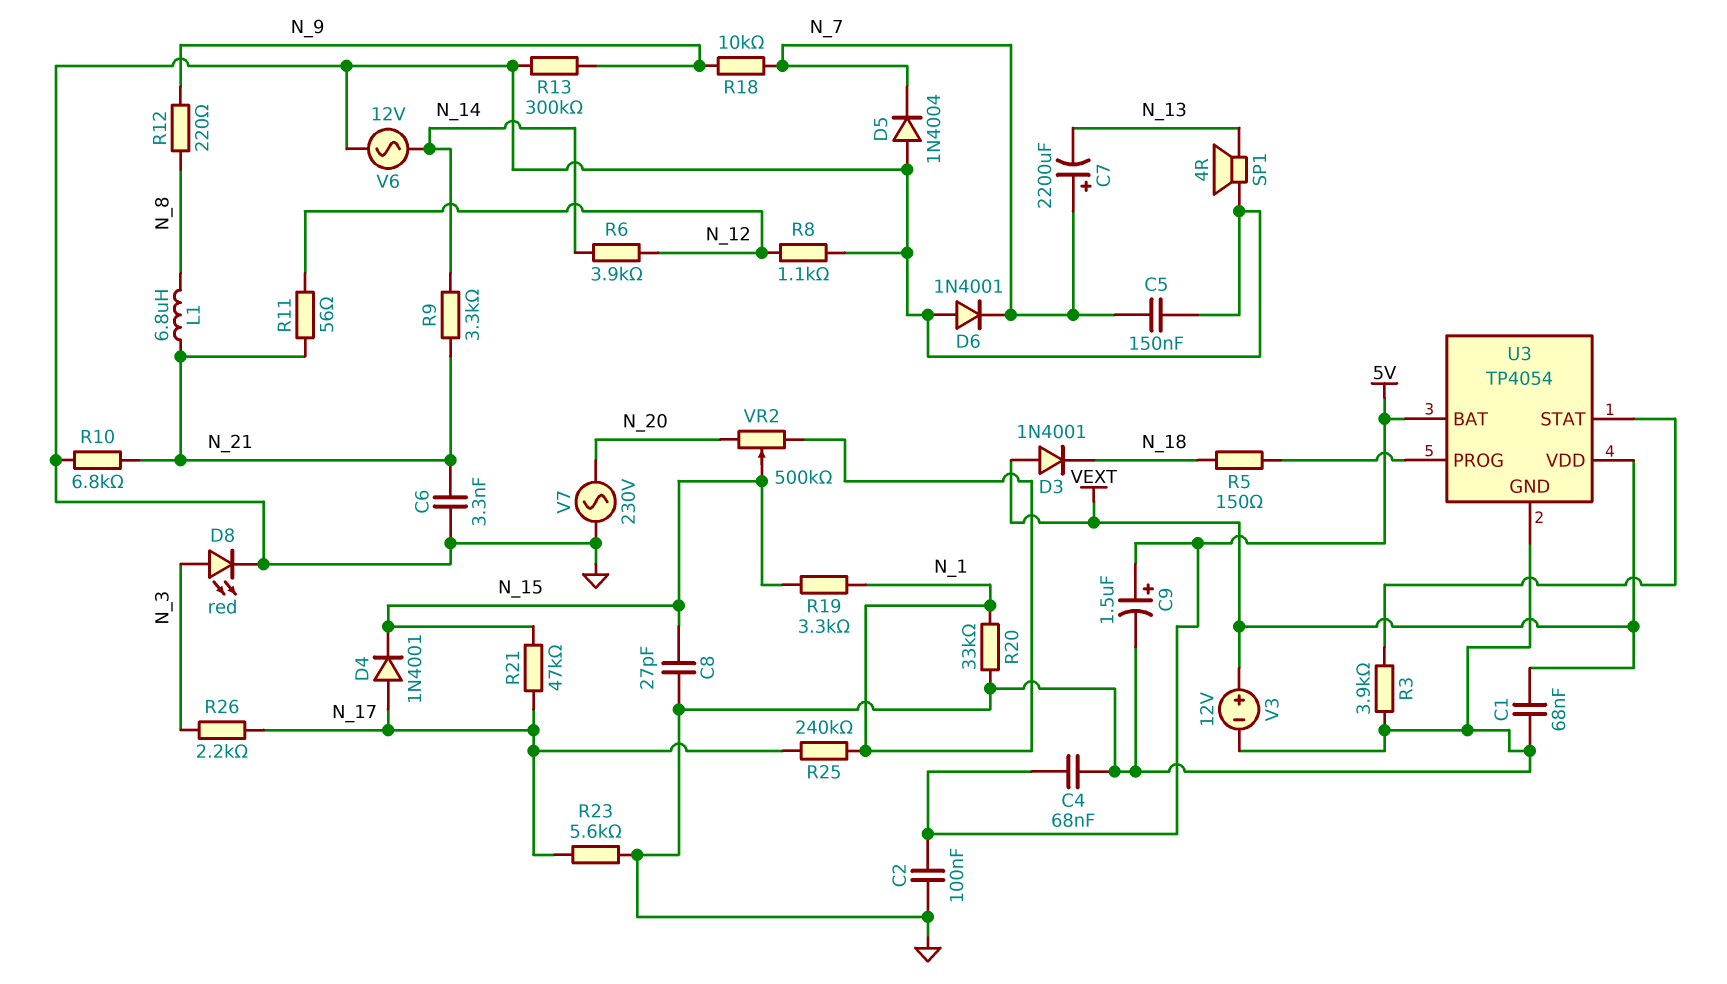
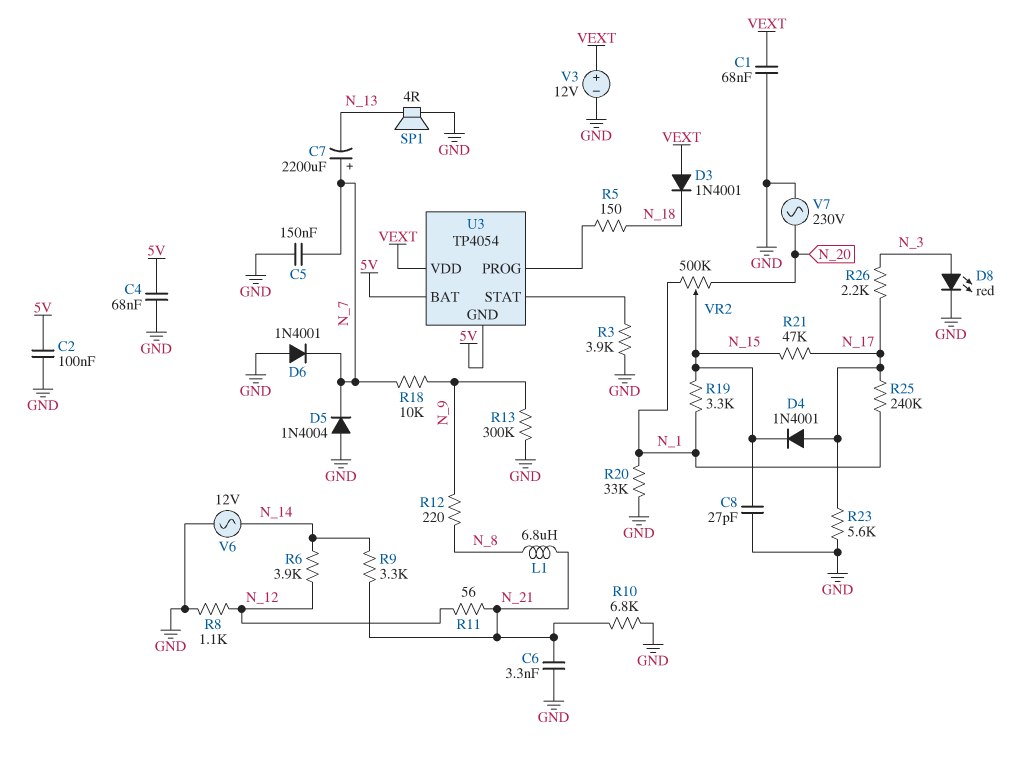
C9: 1.5uF (plus 5V, minus GND) -> none
U3 pin GND: GND -> 5V

